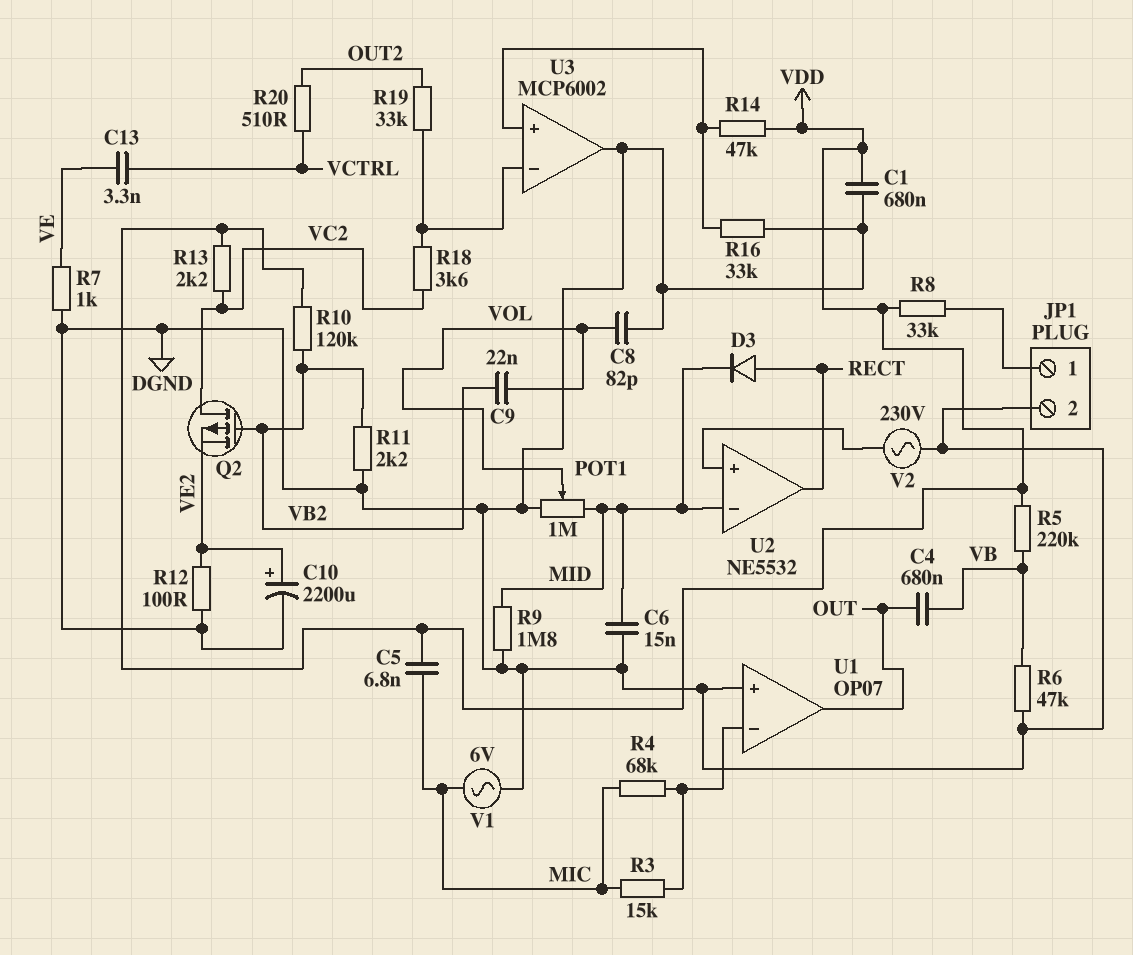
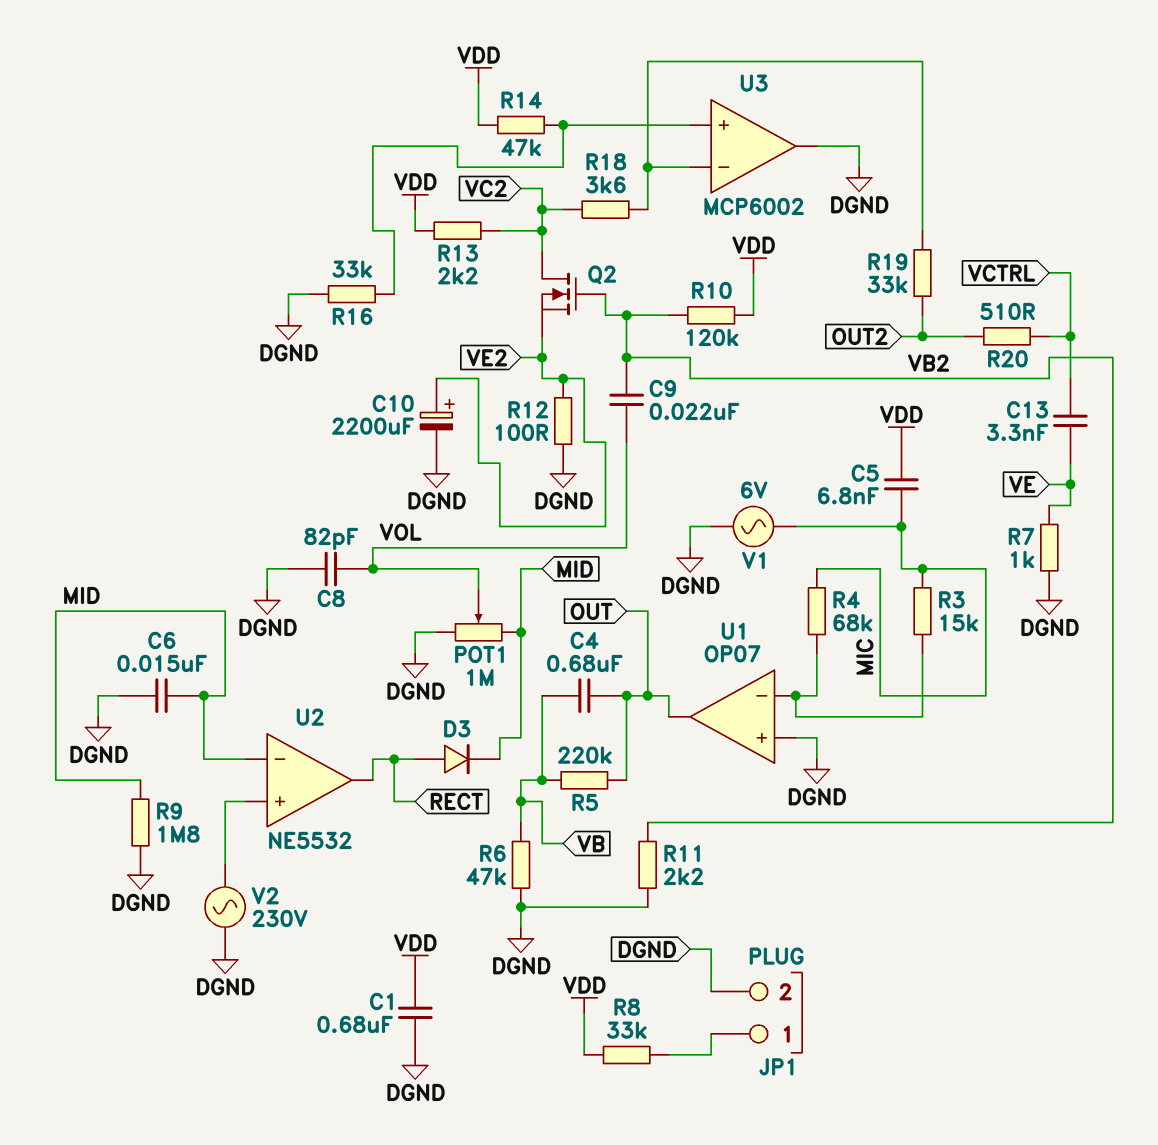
Q2: PMOS (G VB2, D VC2, S VE2) -> NMOS (G VB2, D VC2, S VE2)
R5: 220k (VB, VDD) -> 220k (OUT, VB)

